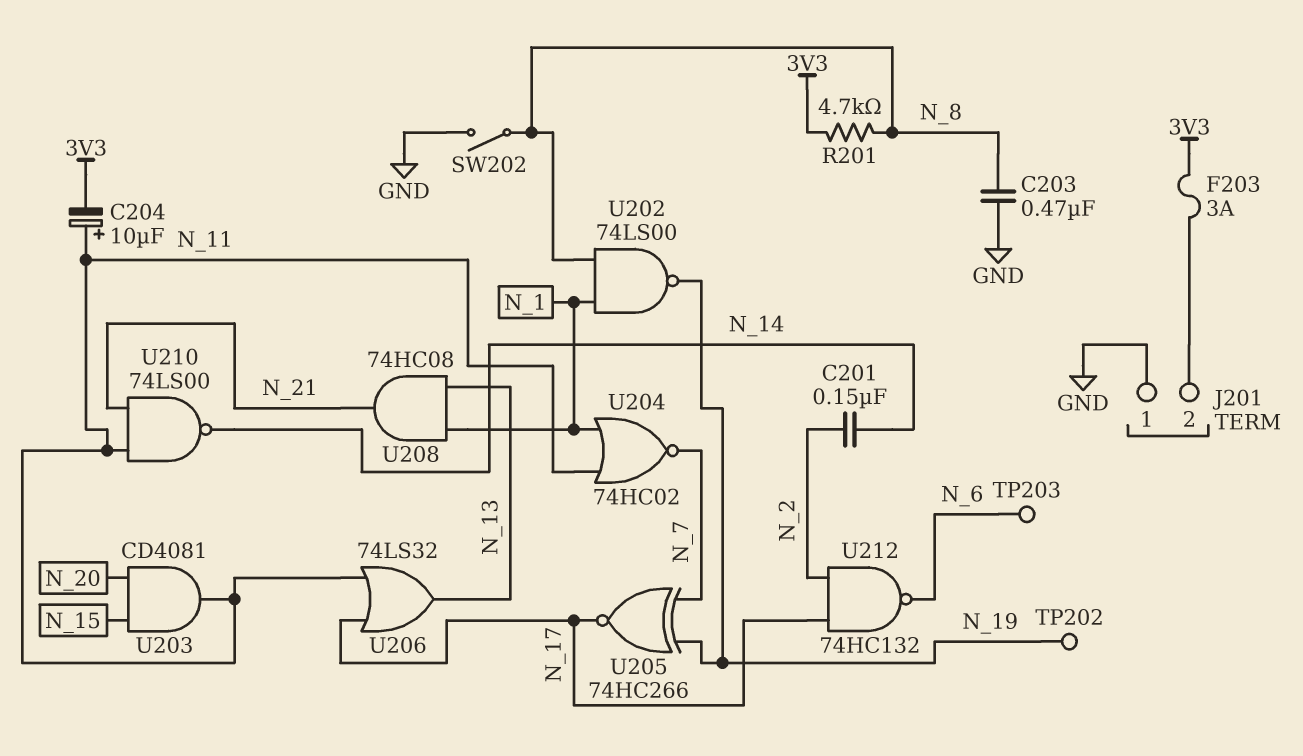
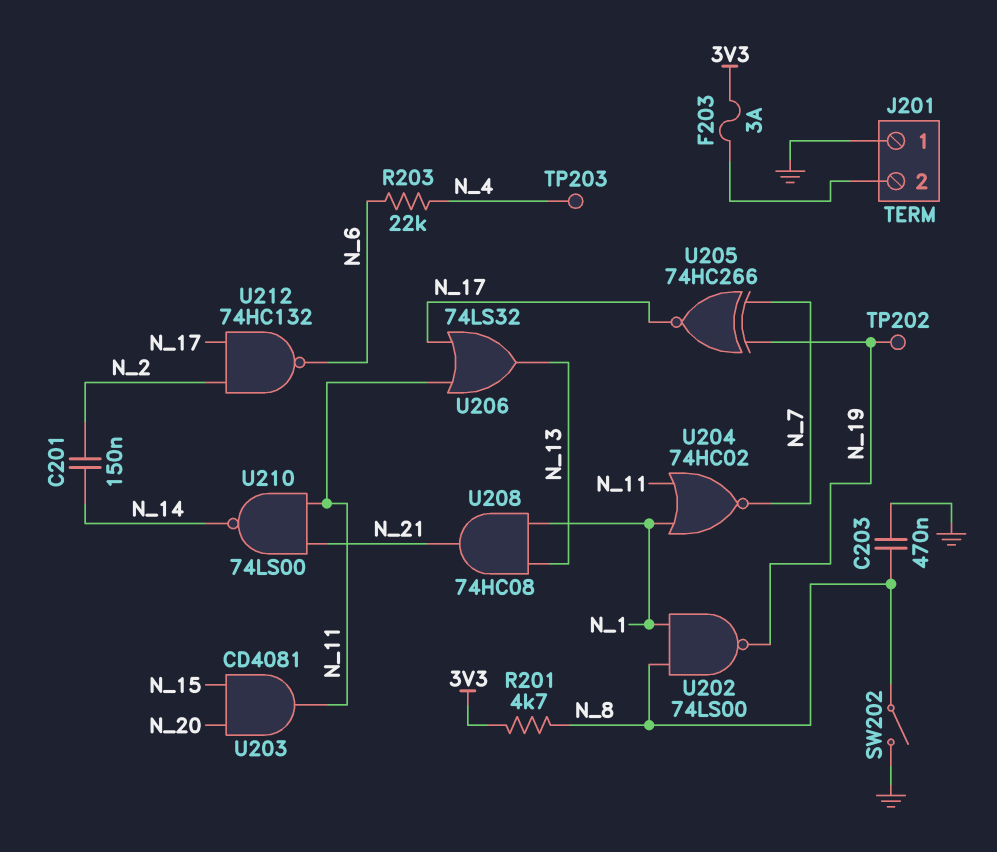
C204: 10uF (plus N_11, minus 3V3) -> none
R203: none -> 22k (N_4, N_6)
TP203: test point (N_6) -> test point (N_4)

